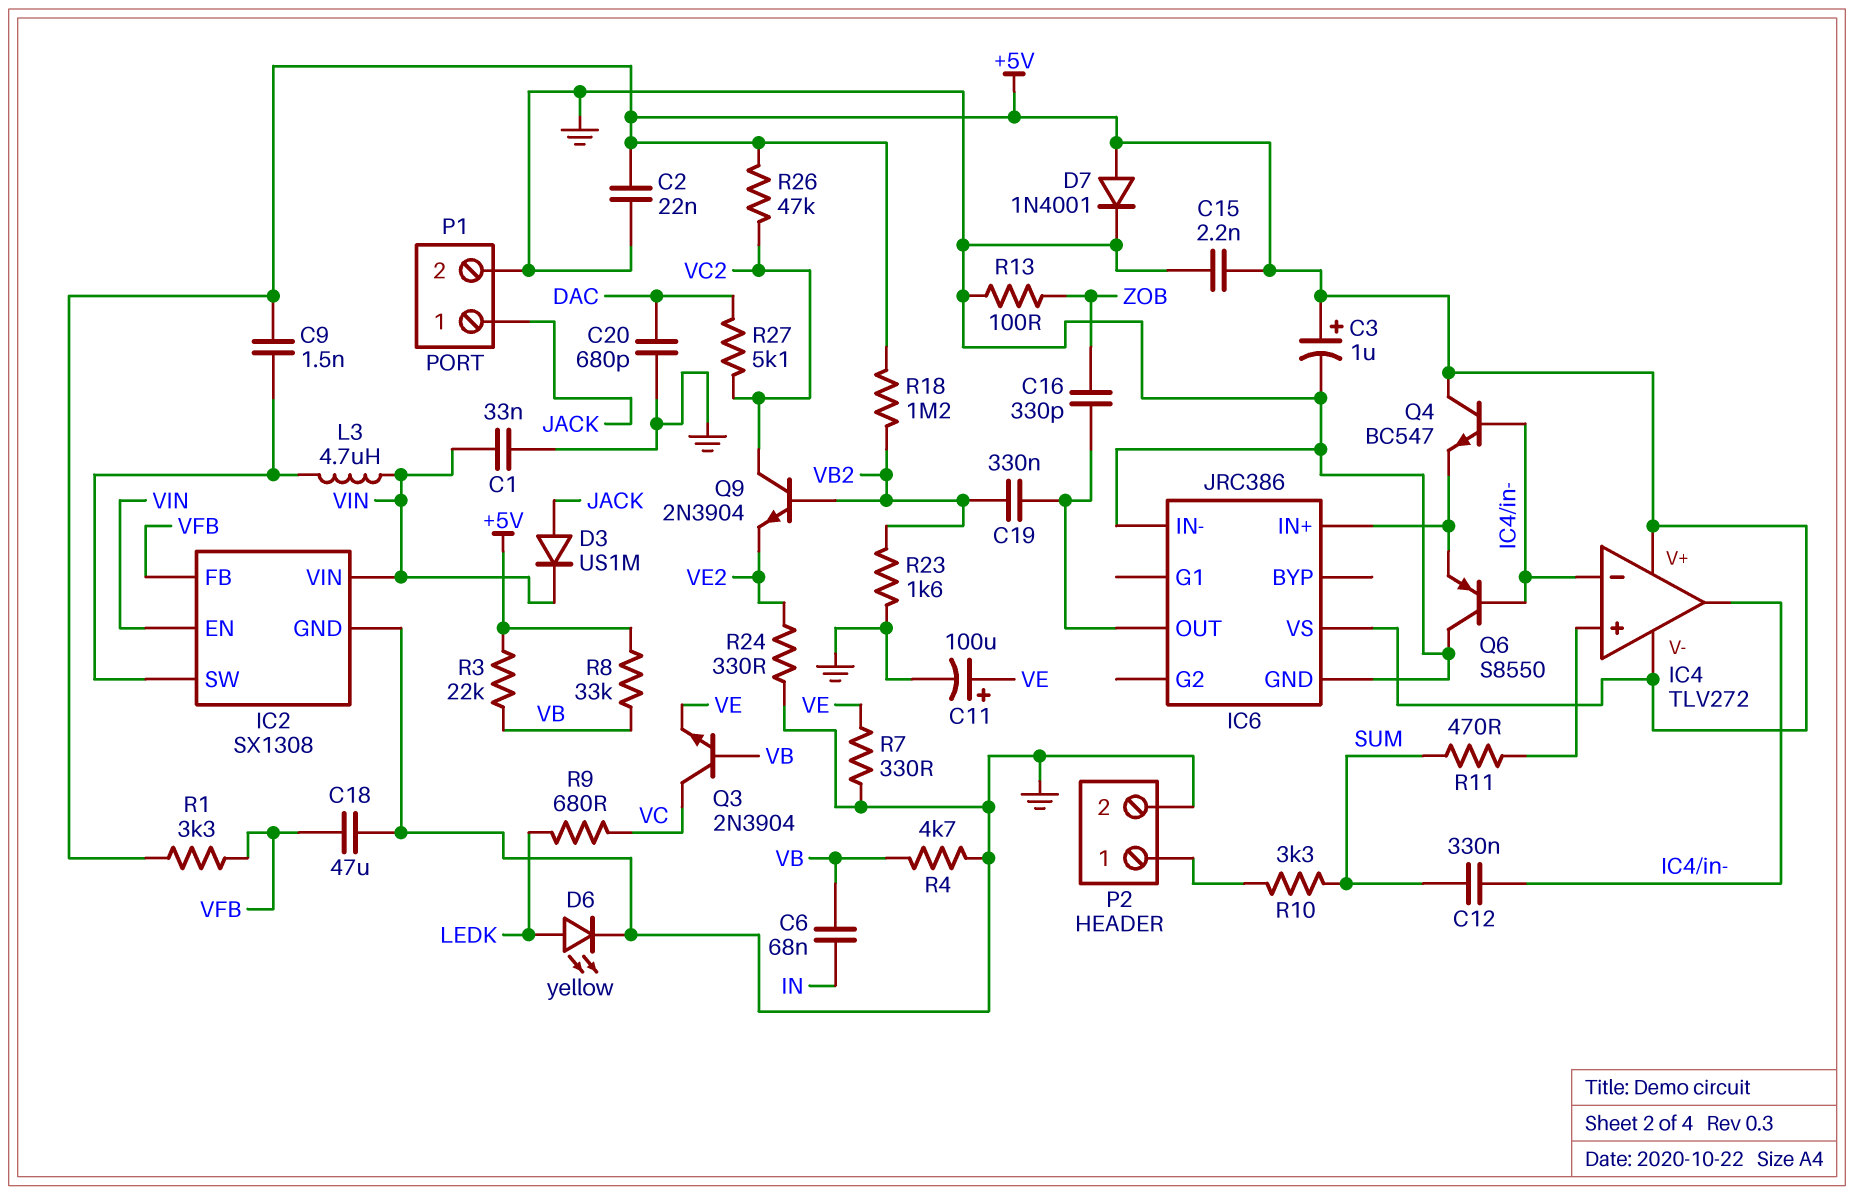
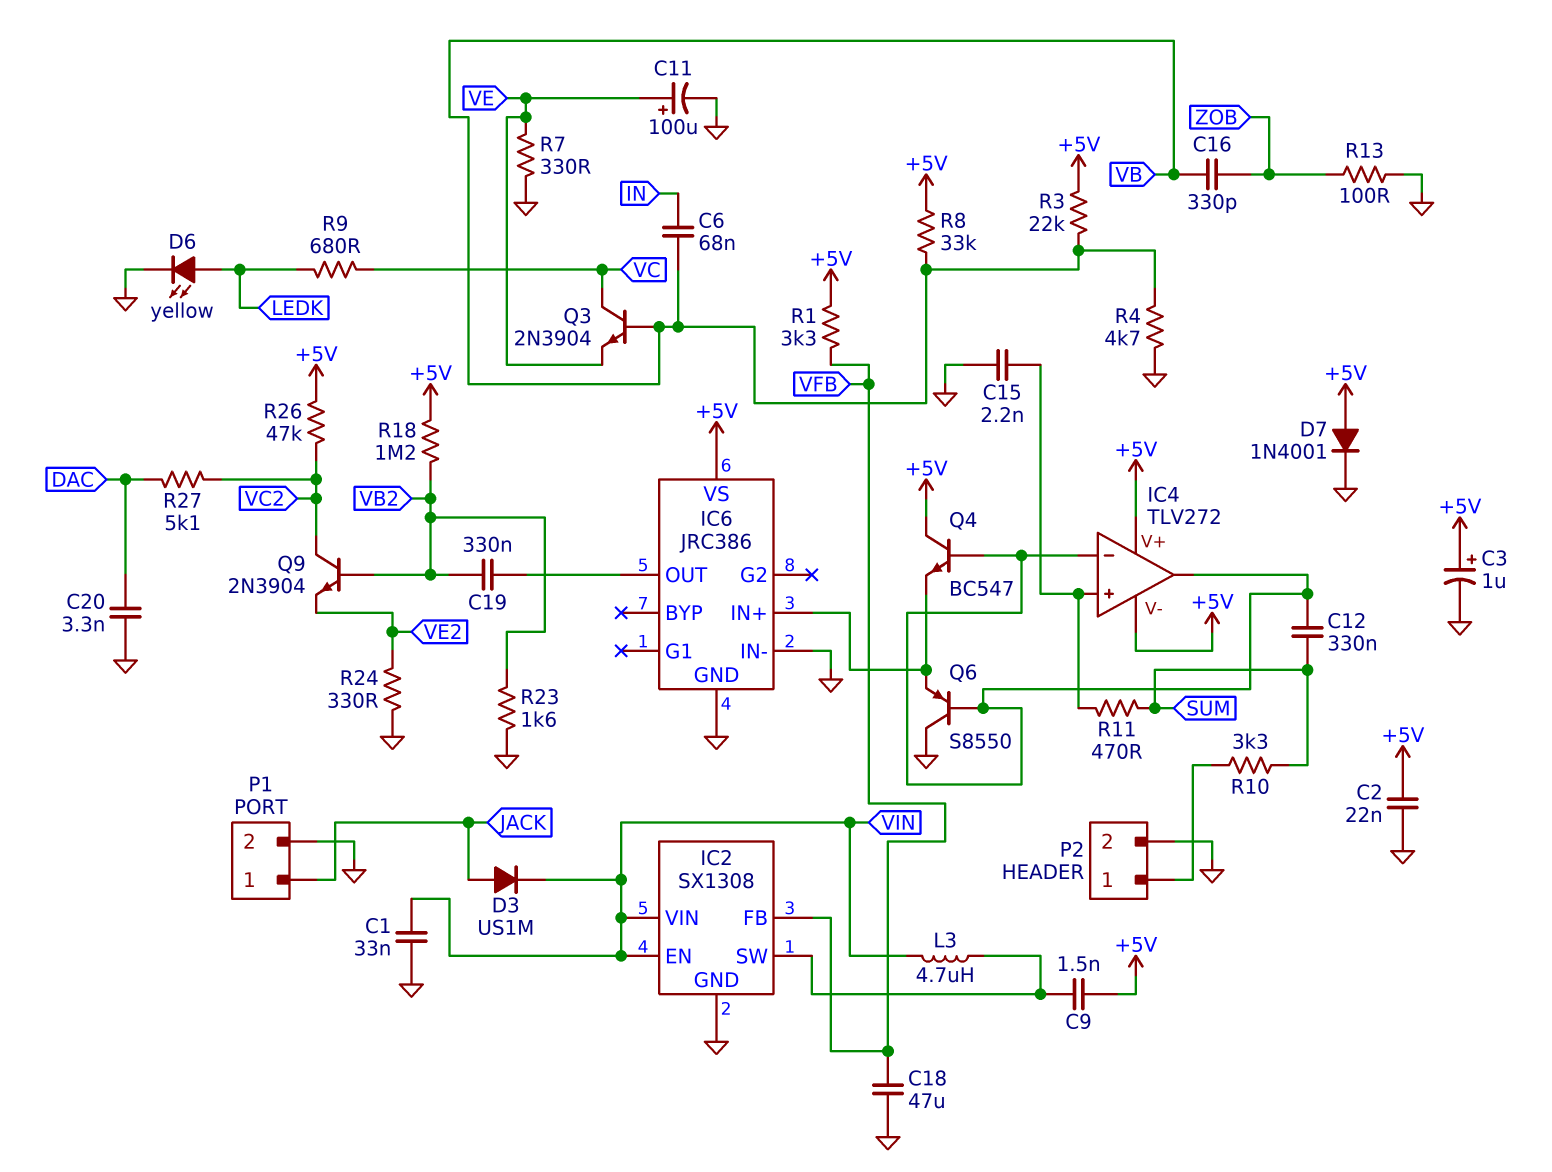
C15: 2.2nF (+5V, GND) -> 2.2nF (GND, IC4/in+)
C16: 330pF (IC6/OUT, ZOB) -> 330pF (VB, ZOB)
C20: 680pF (DAC, GND) -> 3.3nF (DAC, GND)

